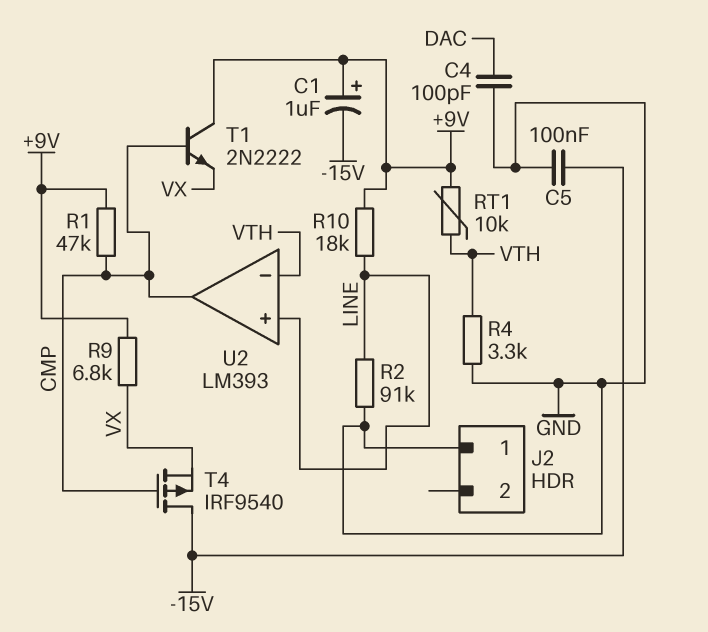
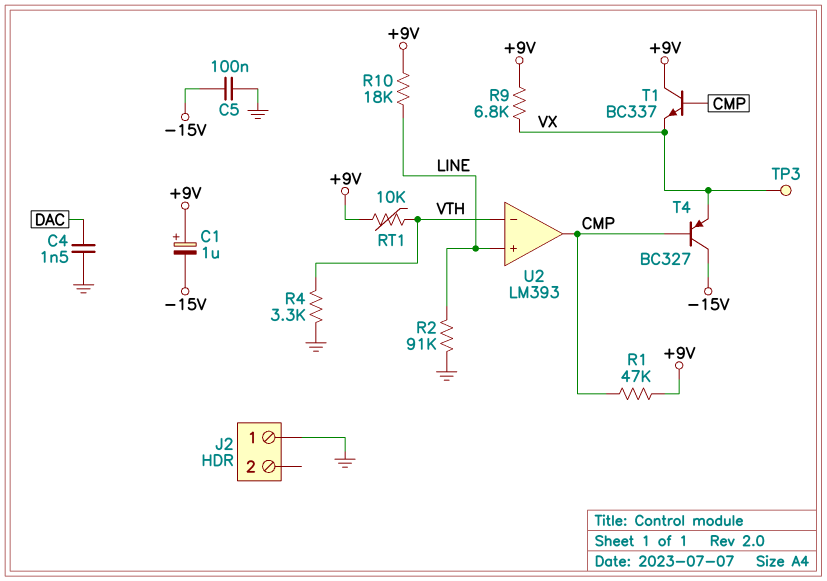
C4: 100pF (DAC, GND) -> 1.5nF (DAC, GND)
T1: NPN 2N2222 (B CMP, C +9V, E VX) -> NPN BC337 (B CMP, C +9V, E VX)
T4: PMOS IRF9540 (G CMP, D -15V, S VX) -> PNP BC327 (B CMP, C -15V, E VX)
TP3: none -> test point (VX)

